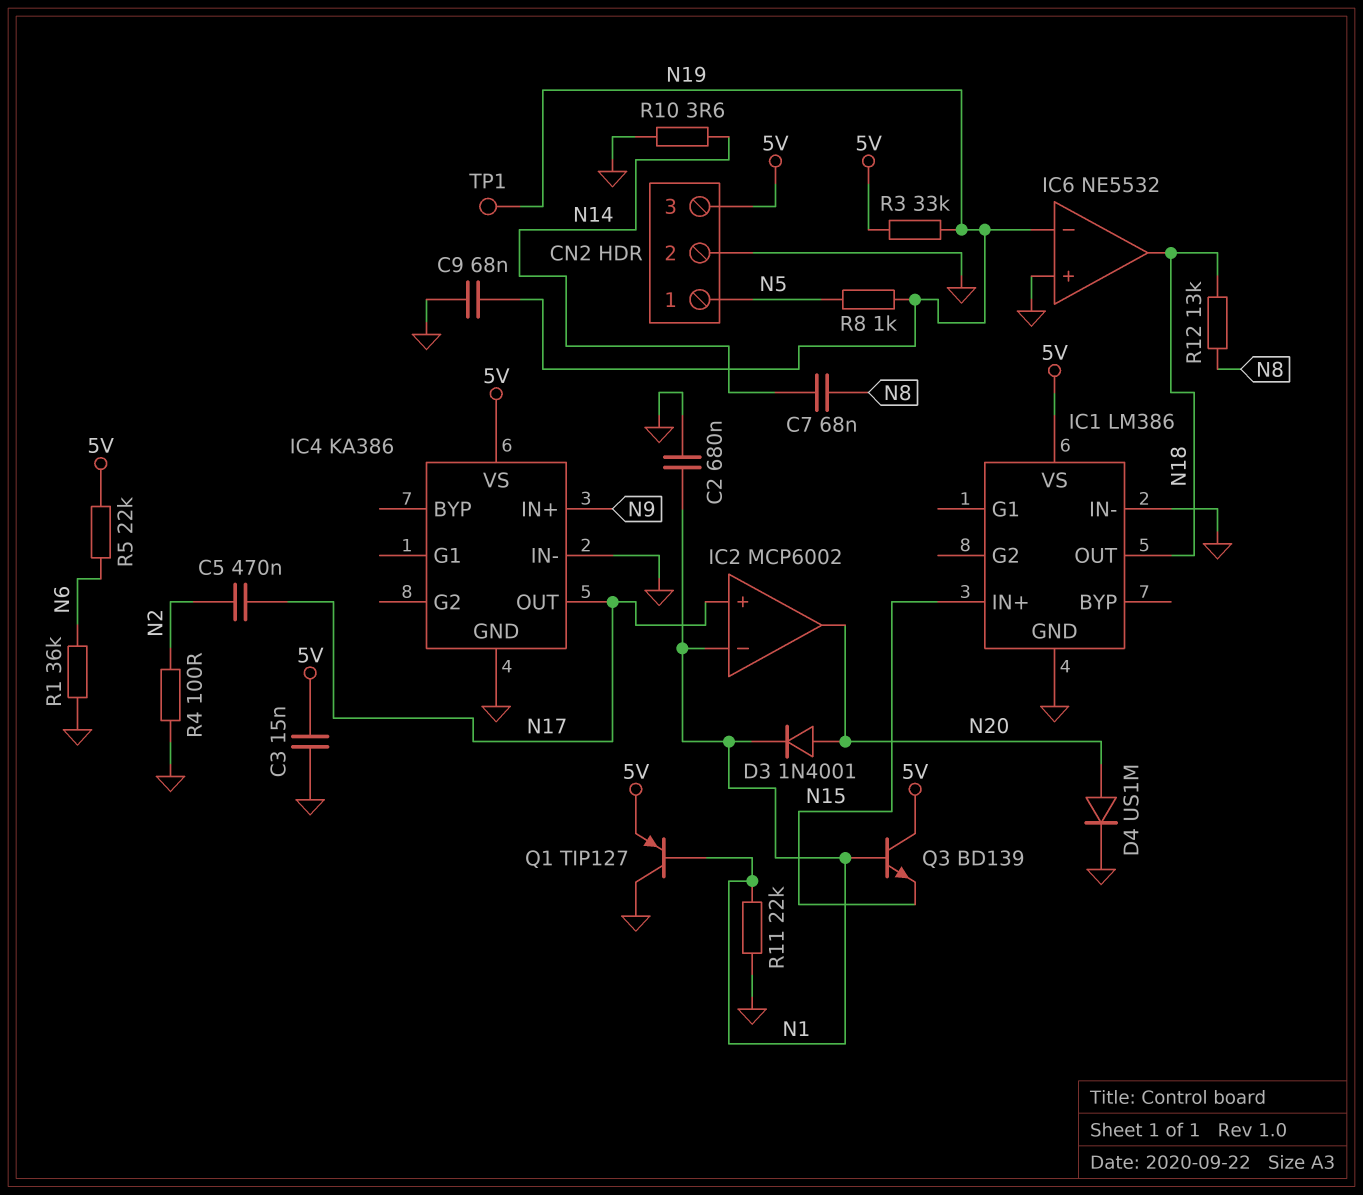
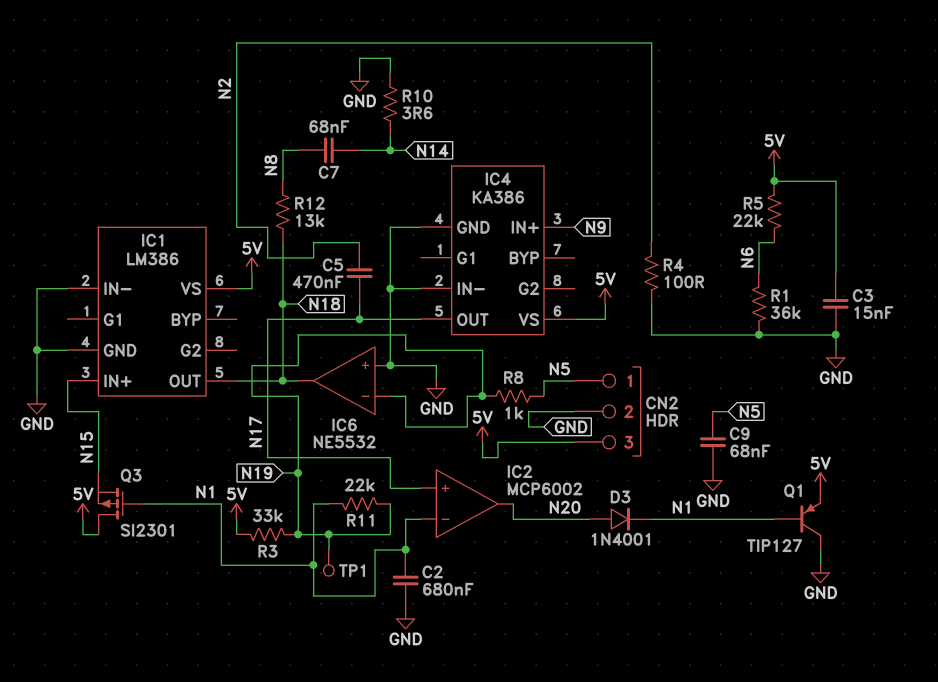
C9: 68nF (GND, N19) -> 68nF (GND, N5)
D4: diode US1M (A N20, K GND) -> none
Q3: NPN BD139 (B N1, C 5V, E N15) -> PMOS SI2301 (G N1, D 5V, S N15)
R11: 22k (GND, N1) -> 22k (N1, N19)

